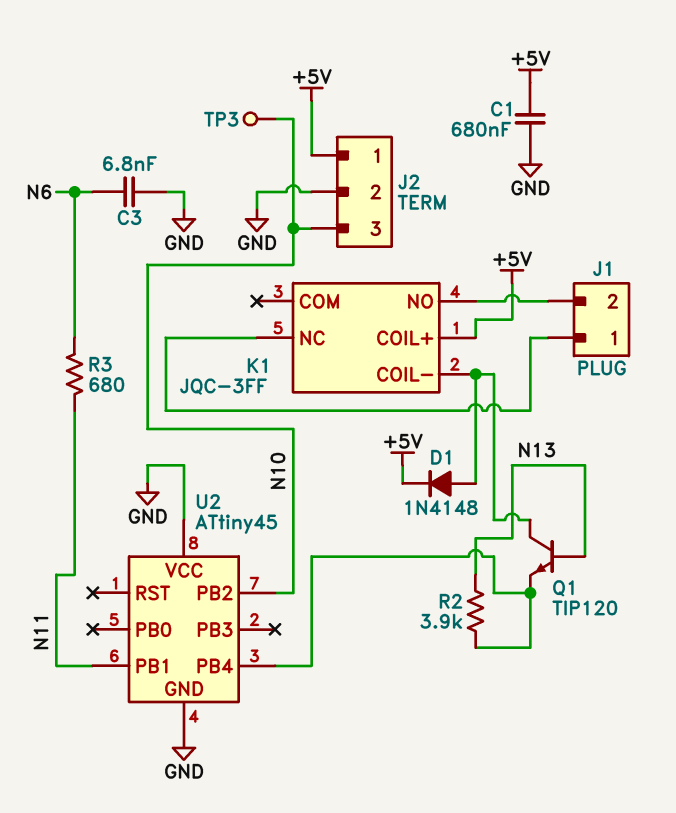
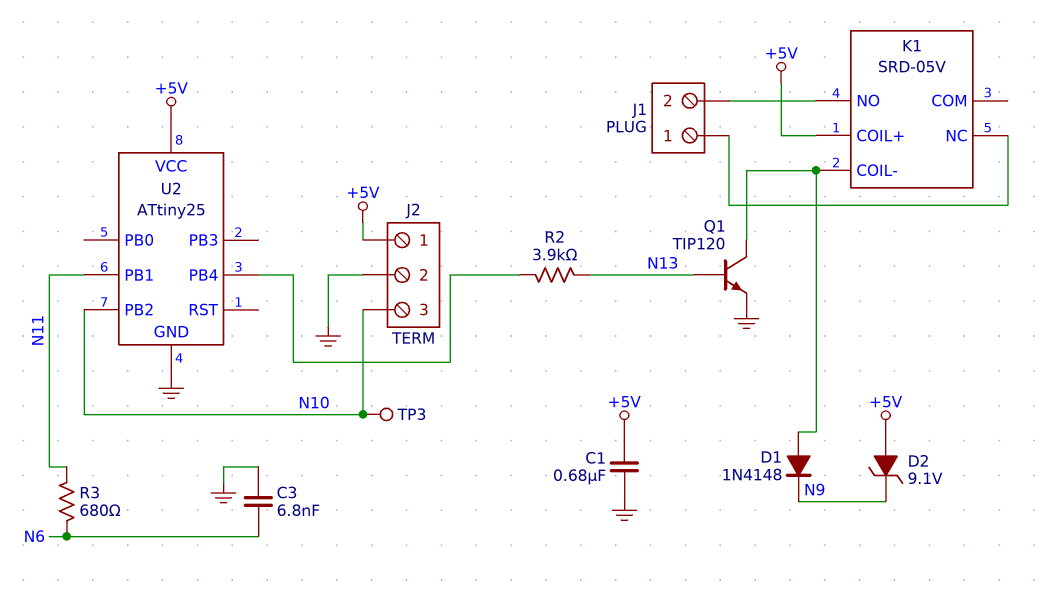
D1: diode 1N4148 (A K1/COIL-, K +5V) -> diode 1N4148 (A K1/COIL-, K N9)
D2: none -> zener 9.1V (A +5V, K N9)
K1: JQC-3FF -> SRD-05V
Q1: NPN TIP120 (B N13, C K1/COIL-, E U2/PB4) -> NPN TIP120 (B N13, C K1/COIL-, E GND)
U2: ATtiny45 -> ATtiny25
U2 pin VCC: GND -> +5V

